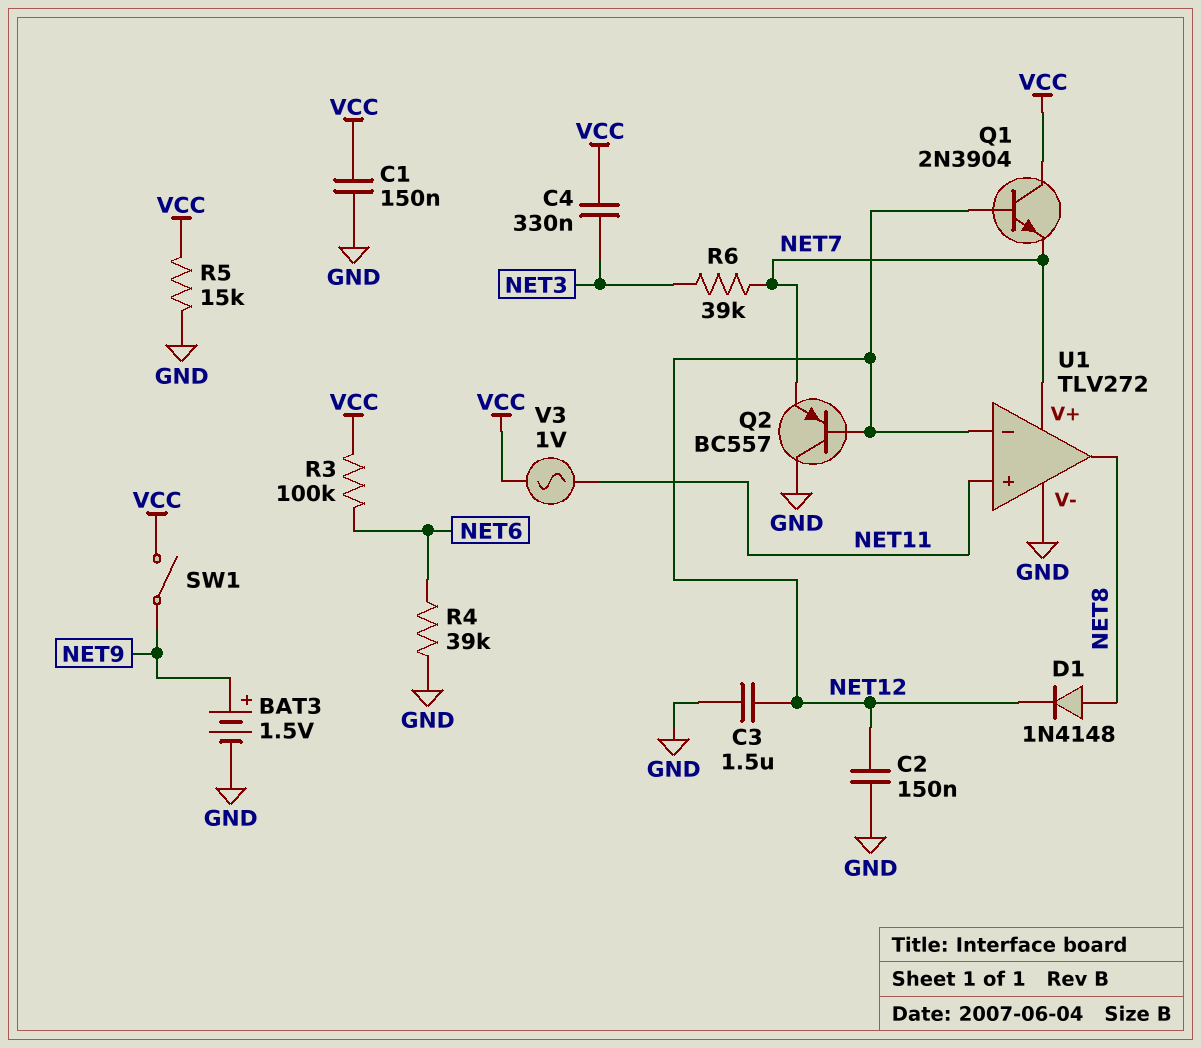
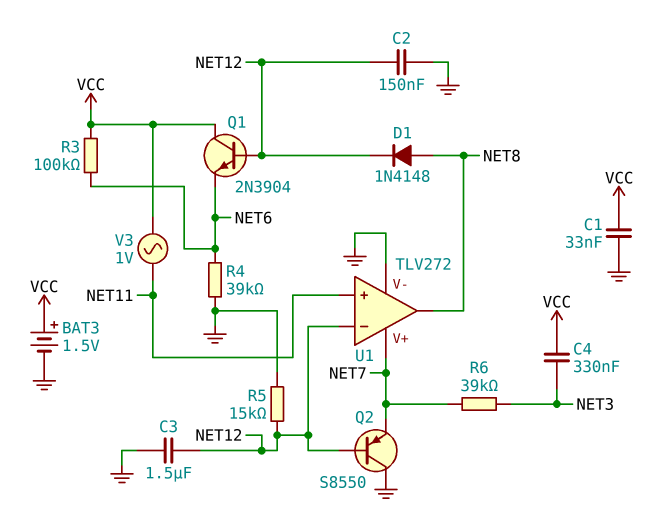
BAT3: 1.5V (plus NET9, minus GND) -> 1.5V (plus VCC, minus GND)
C1: 150nF (GND, VCC) -> 33nF (GND, VCC)
Q1: NPN 2N3904 (B NET12, C VCC, E NET7) -> NPN 2N3904 (B NET12, C VCC, E NET6)
Q2: PNP BC557 (B NET12, C GND, E NET7) -> PNP S8550 (B NET12, C GND, E NET7)
R5: 15k (GND, VCC) -> 15k (GND, NET12)
SW1: switch (NET9, VCC) -> none

